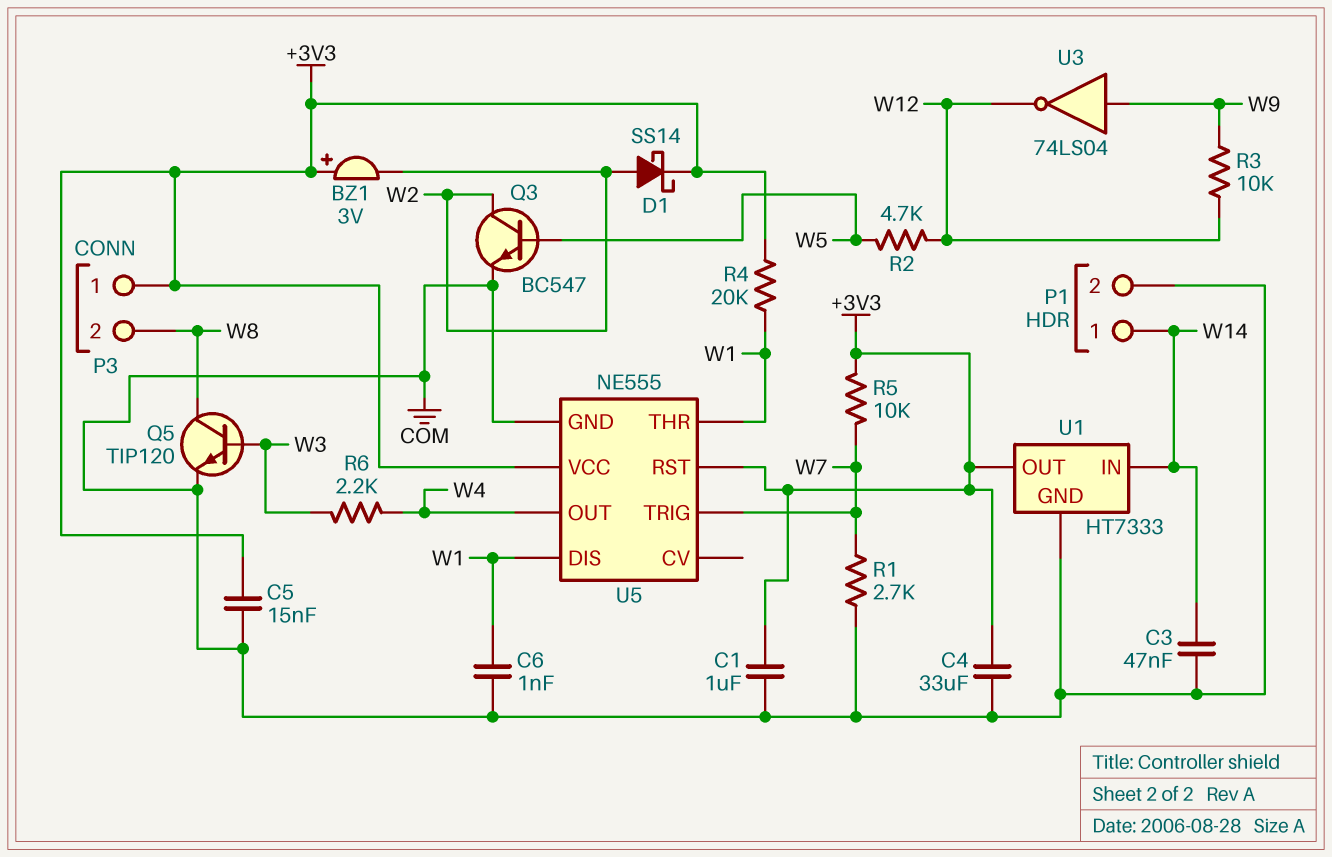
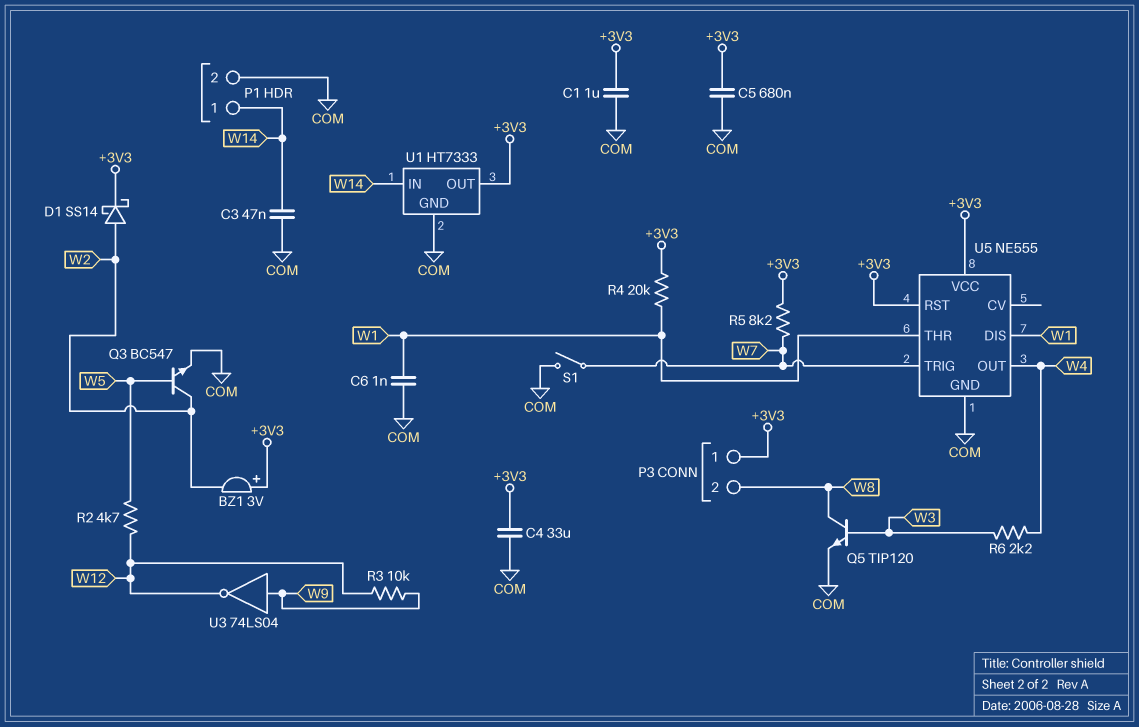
C5: 15nF (+3V3, COM) -> 680nF (+3V3, COM)
R1: 2.7k (COM, W7) -> none
R5: 10k (+3V3, W7) -> 8.2k (+3V3, W7)
S1: none -> switch (COM, W7)

